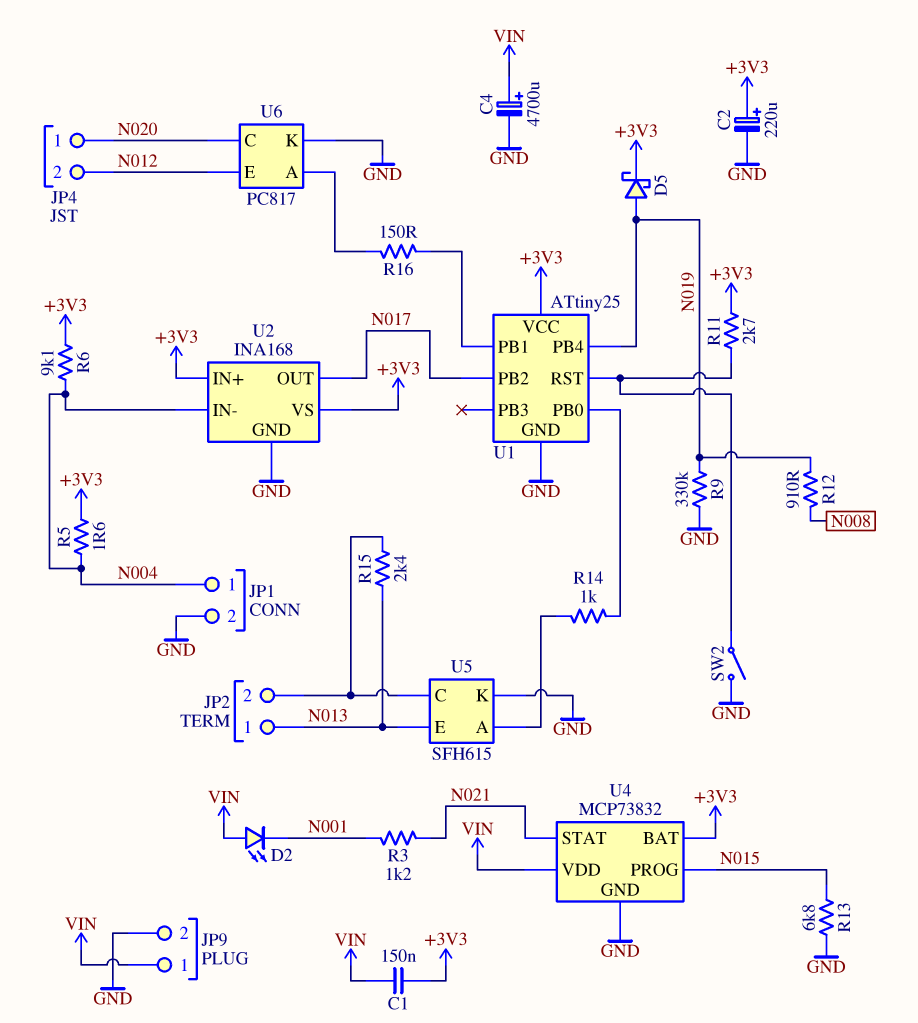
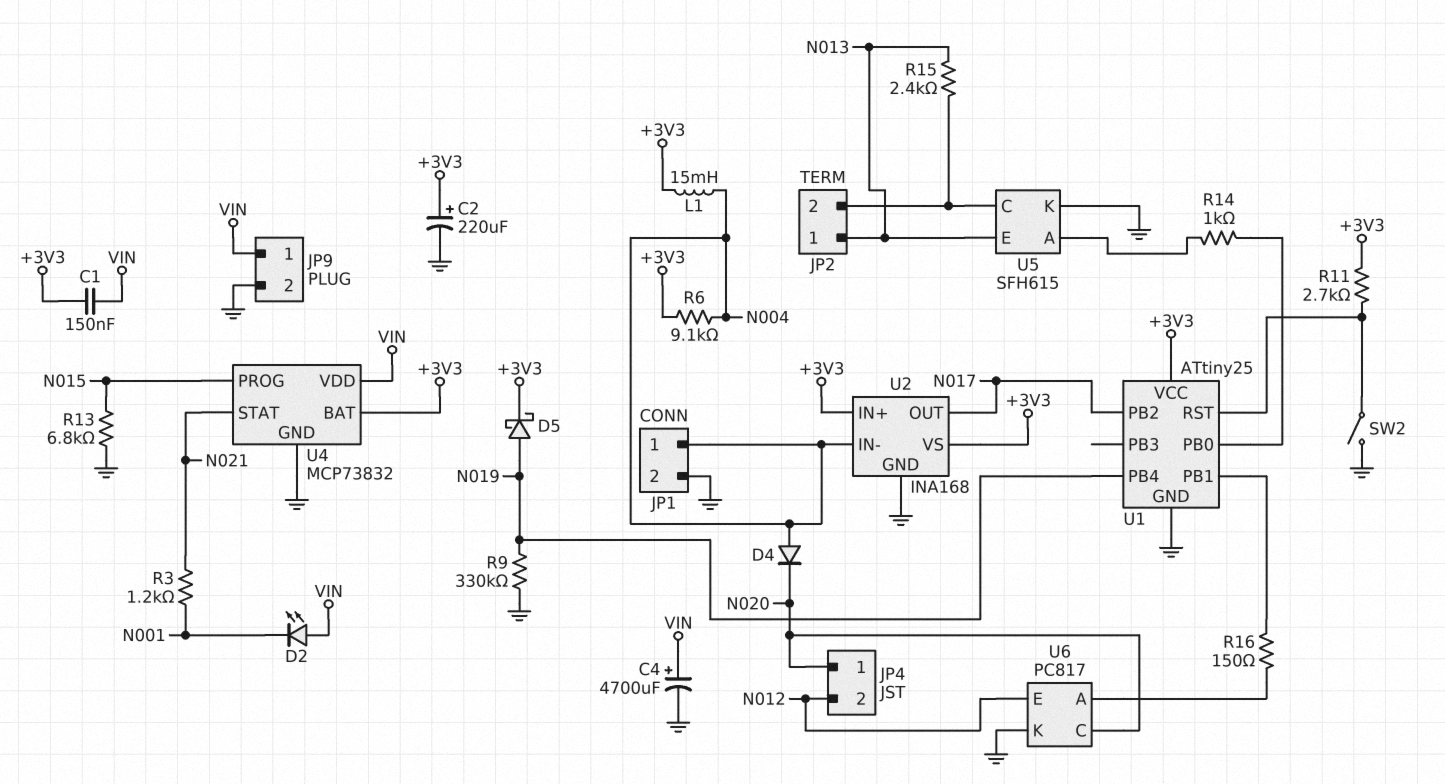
D4: none -> diode (A N004, K N020)
L1: none -> 15mH (+3V3, N004)
R5: 1.6 (+3V3, N004) -> none
R12: 910 (N008, N019) -> none

